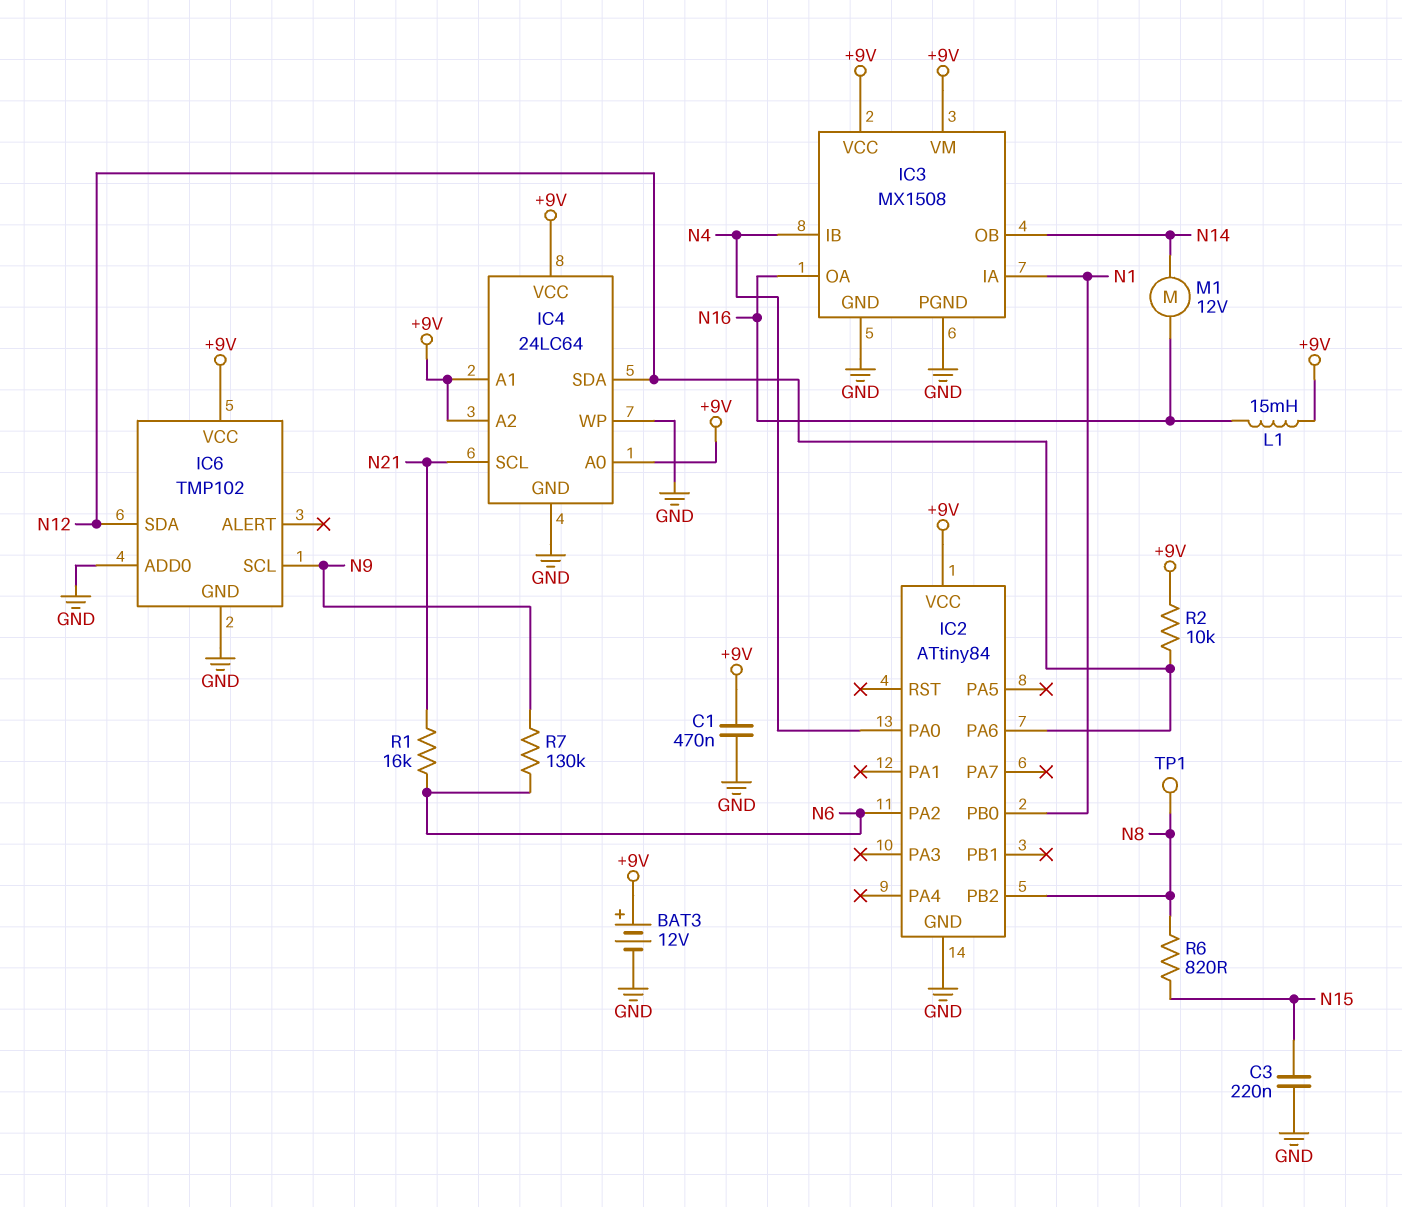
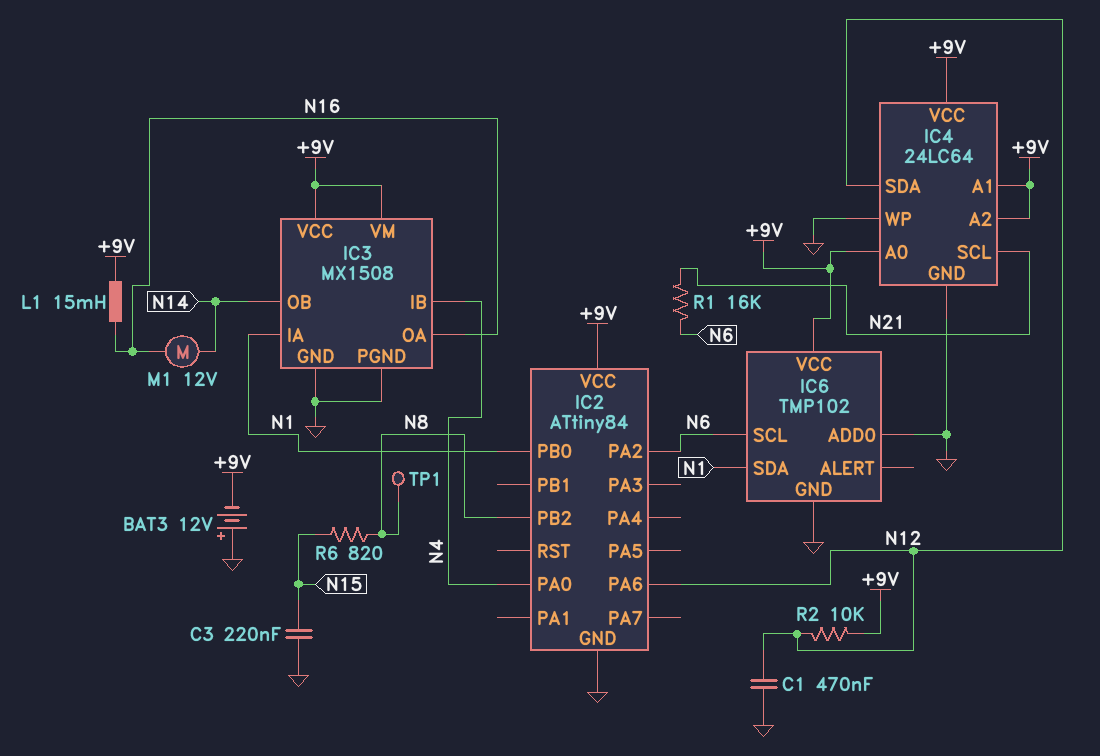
BAT3: 12V (plus +9V, minus GND) -> 12V (plus GND, minus +9V)
C1: 470nF (+9V, GND) -> 470nF (GND, N12)
IC6 pin SCL: N9 -> N6
IC6 pin SDA: N12 -> N1
R7: 130k (N6, N9) -> none

